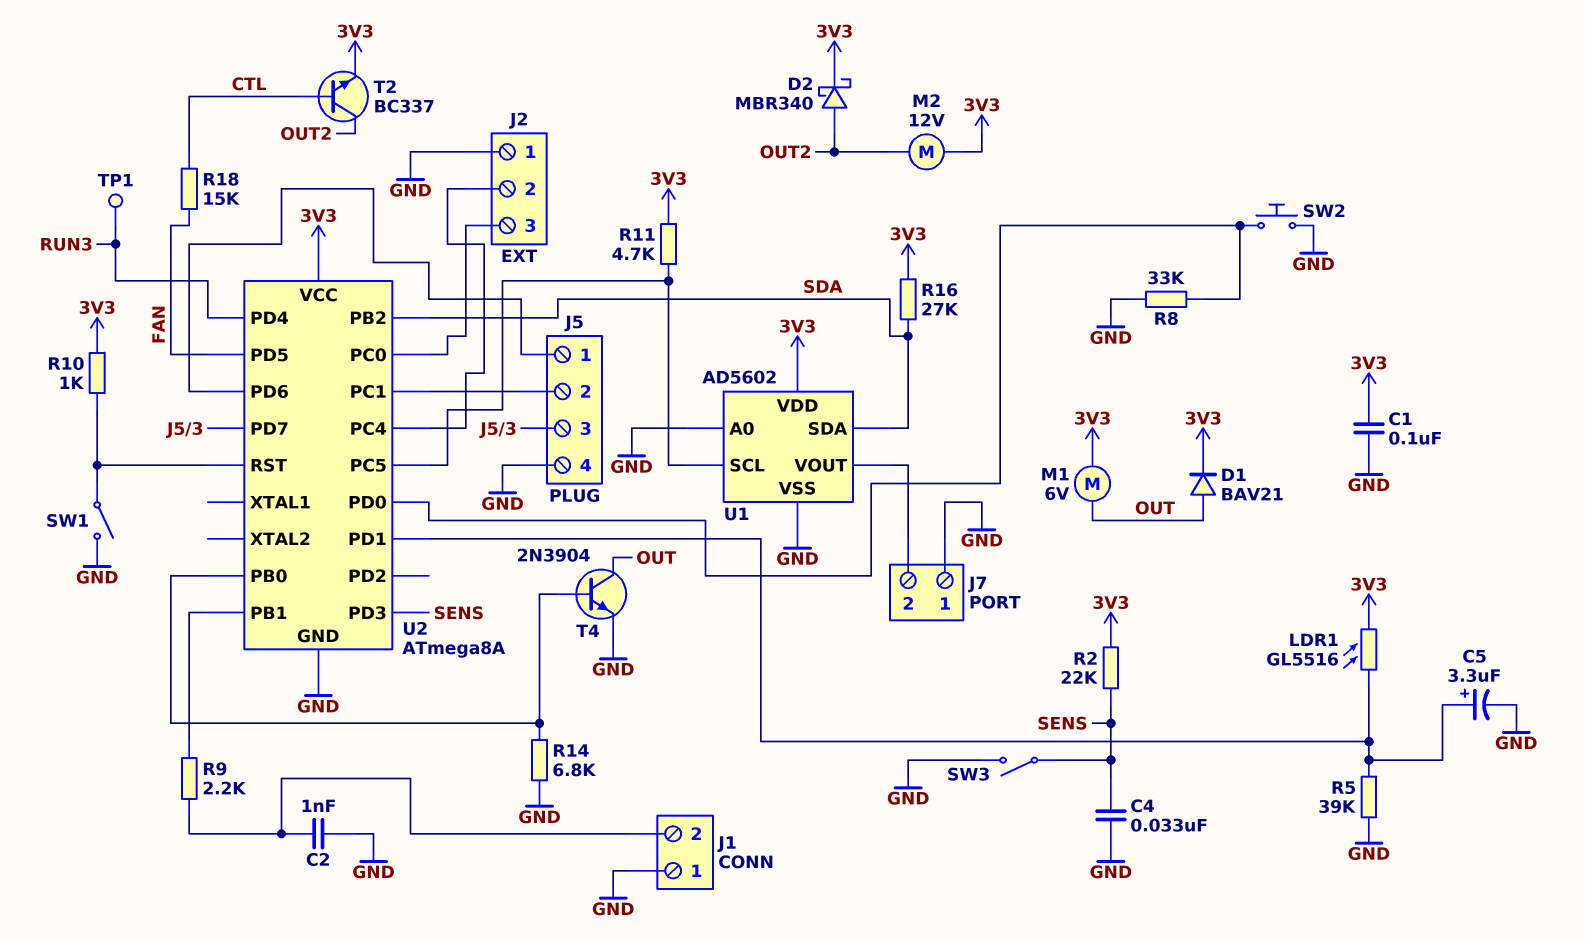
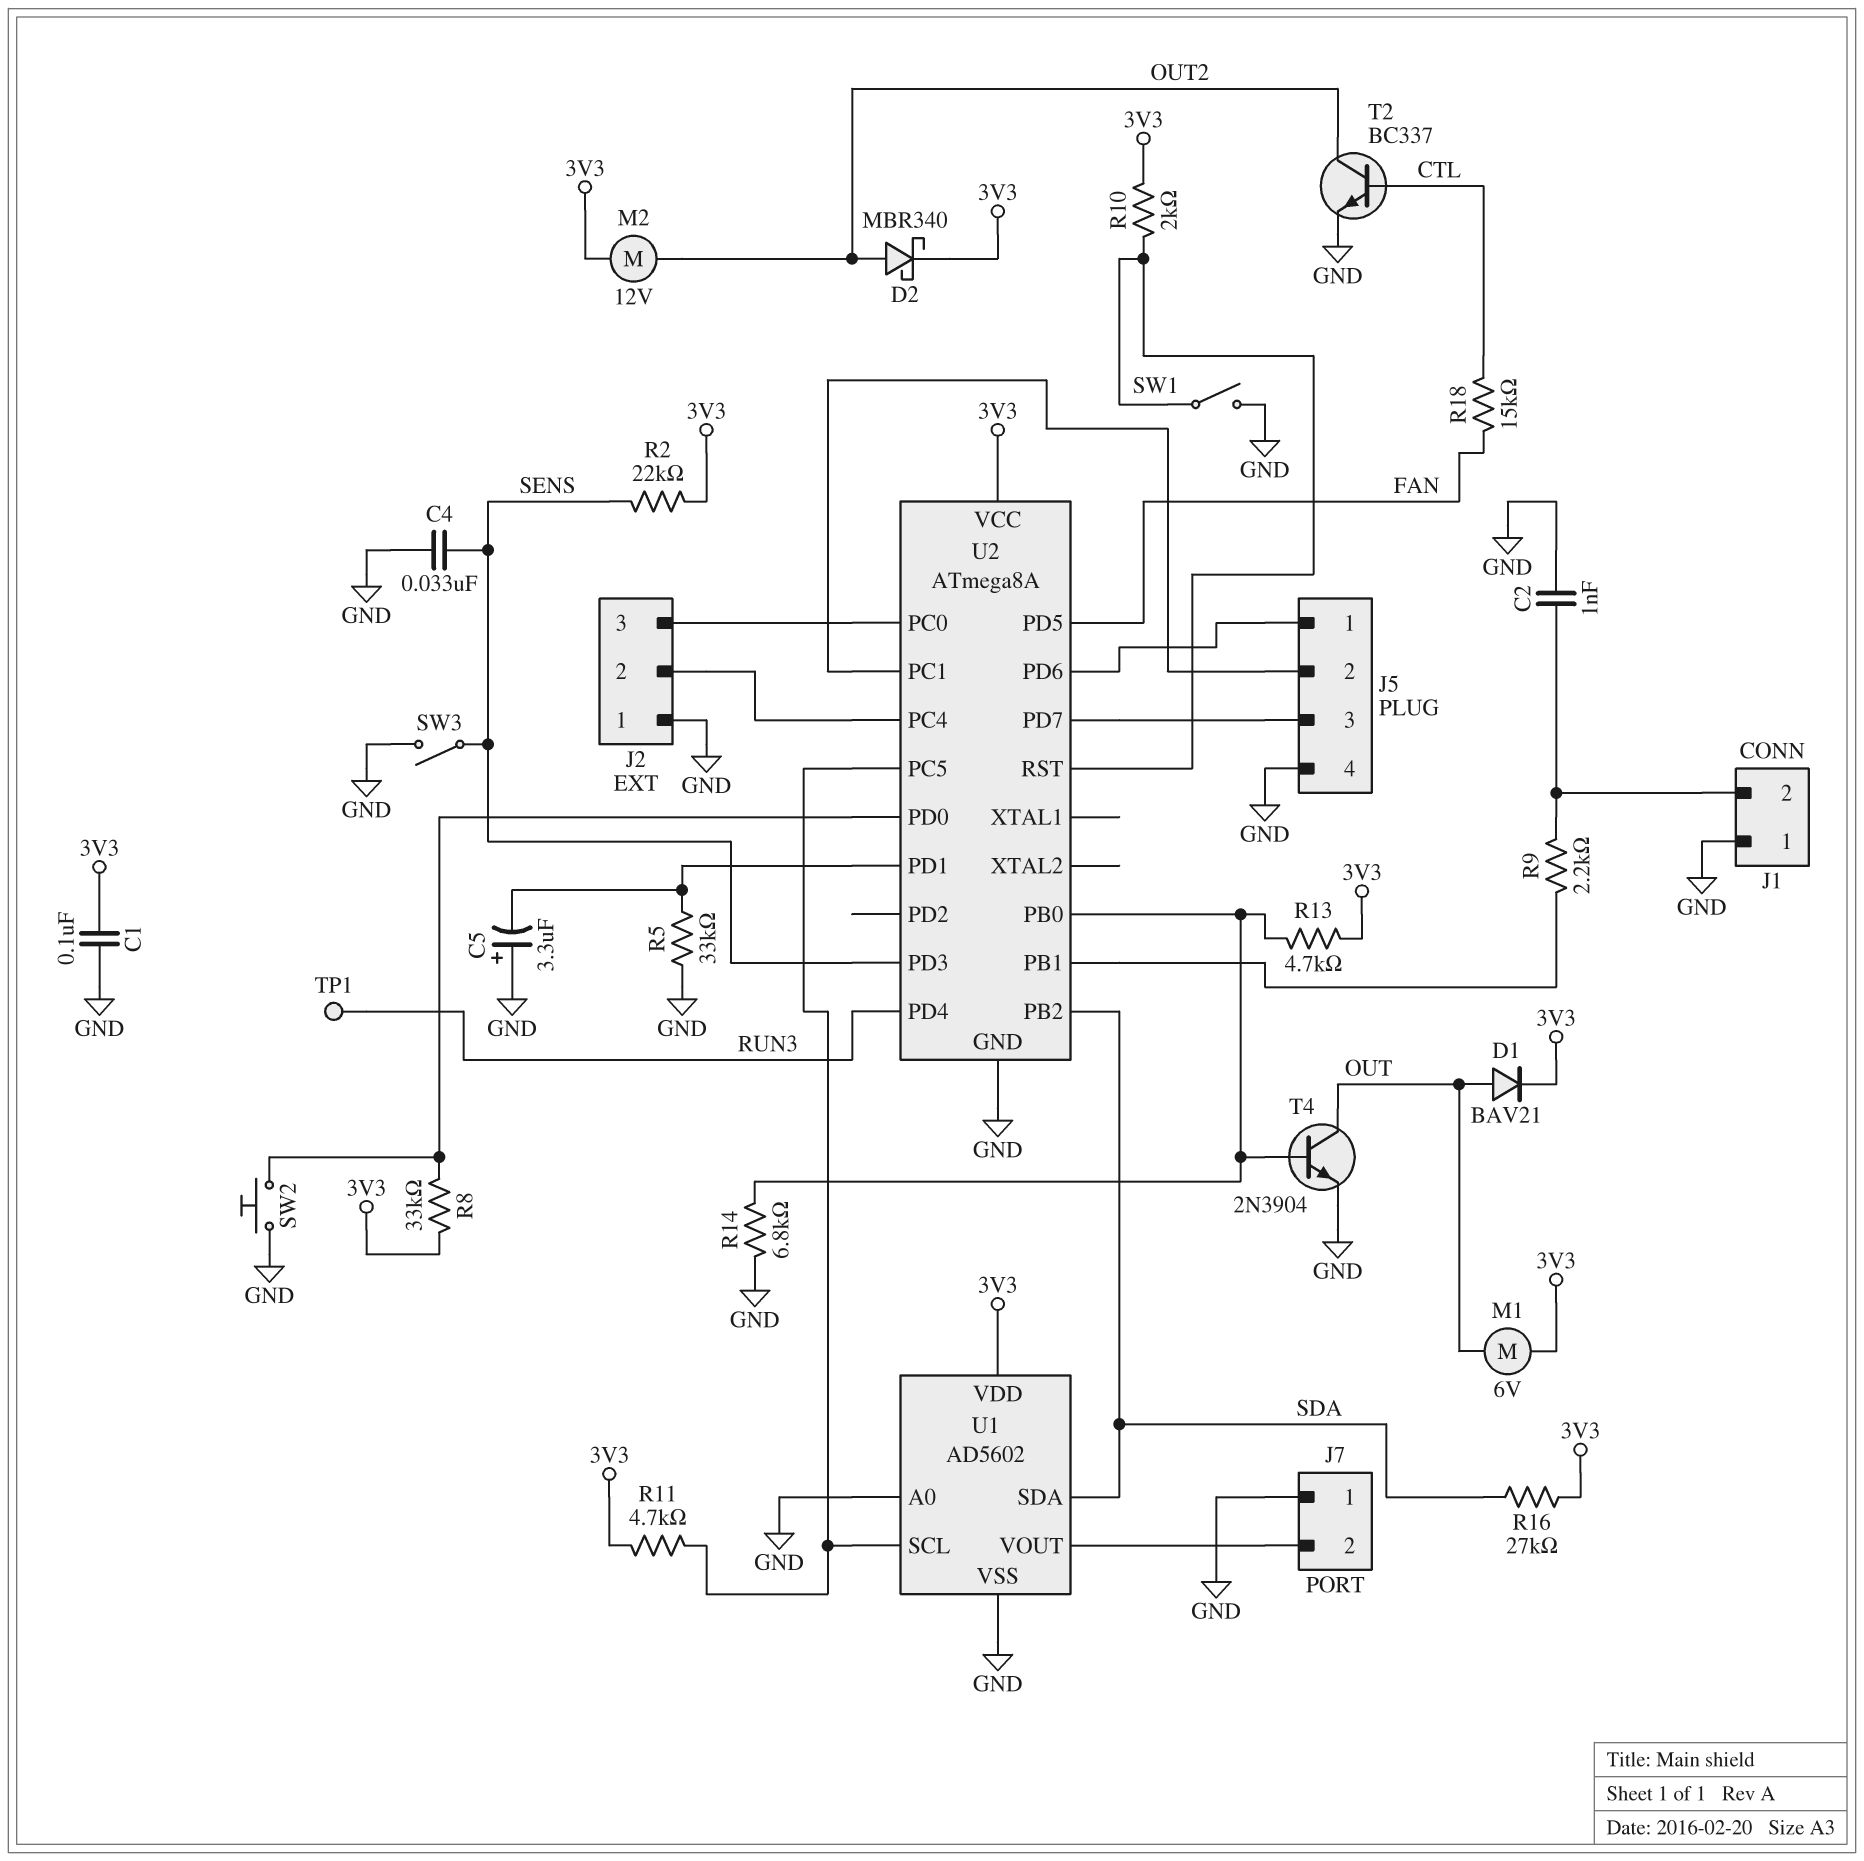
C5: 3.3uF (plus U2/PD1, minus GND) -> 3.3uF (plus GND, minus U2/PD1)
LDR1: GL5516 (3V3, U2/PD1) -> none
R5: 39k (GND, U2/PD1) -> 33k (GND, U2/PD1)
R8: 33k (GND, U2/PD0) -> 33k (3V3, U2/PD0)
R10: 1k (3V3, U2/RST) -> 2k (3V3, U2/RST)
R13: none -> 4.7k (3V3, U2/PB0)
T2: NPN BC337 (B CTL, C OUT2, E 3V3) -> NPN BC337 (B CTL, C OUT2, E GND)

